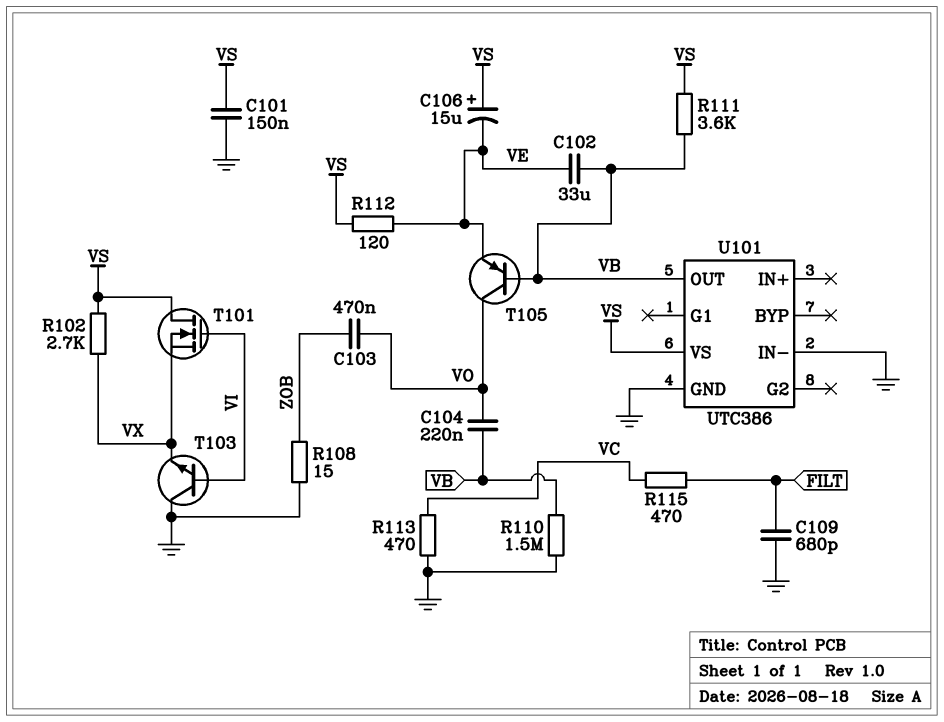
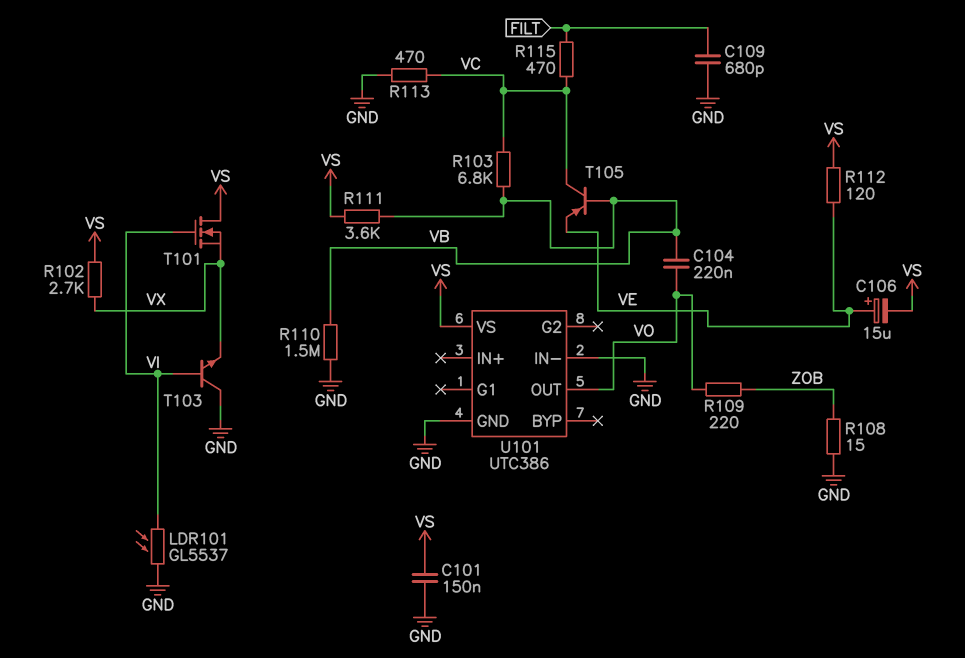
C102: 33uF (VB, VE) -> none
C103: 470nF (VO, ZOB) -> none
C106: 15uF (plus VS, minus VE) -> 15uF (plus VE, minus VS)
LDR101: none -> GL5537 (GND, VI)
R103: none -> 6.8k (VB, VC)
R109: none -> 220 (VO, ZOB)
T105: PNP (B VB, C VO, E VE) -> PNP (B VB, C VC, E VE)
U101 pin OUT: VB -> VO

